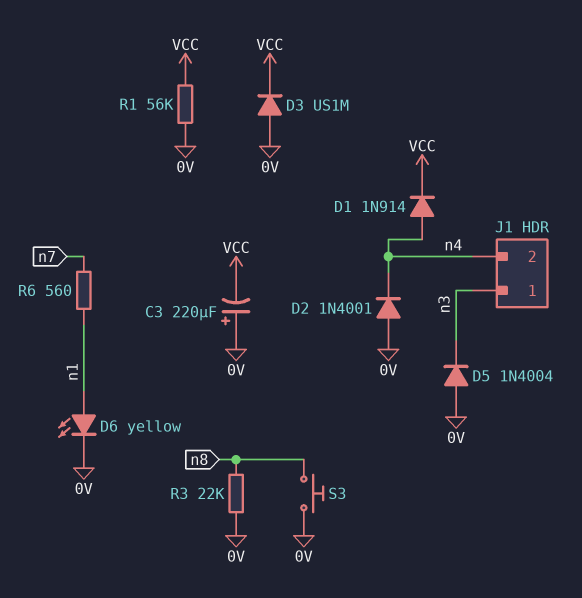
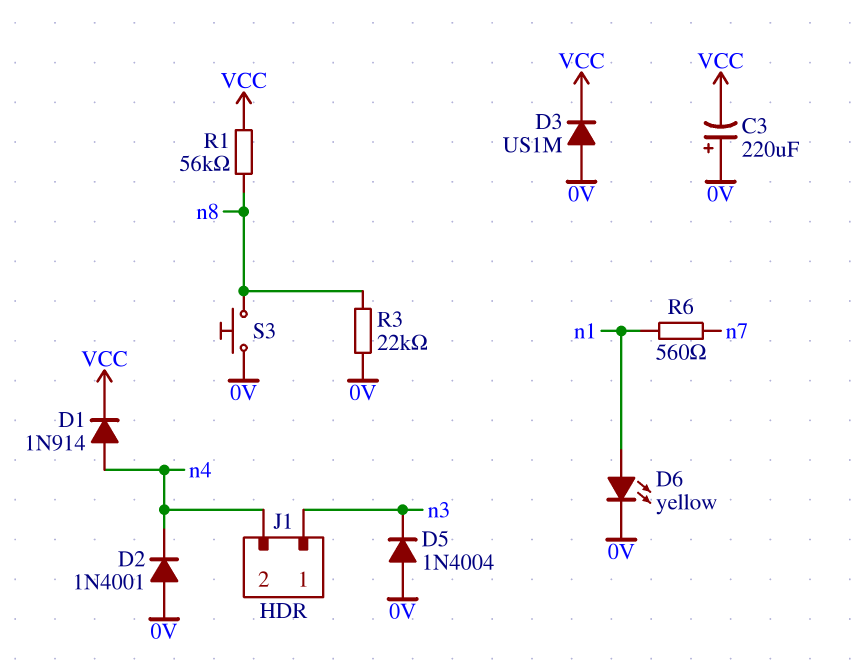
R1: 56k (0V, VCC) -> 56k (VCC, n8)

